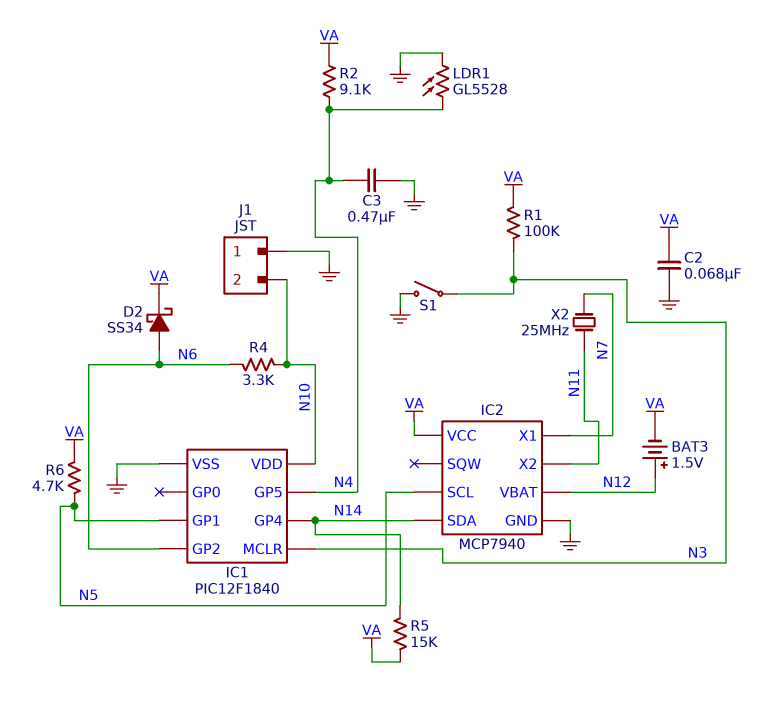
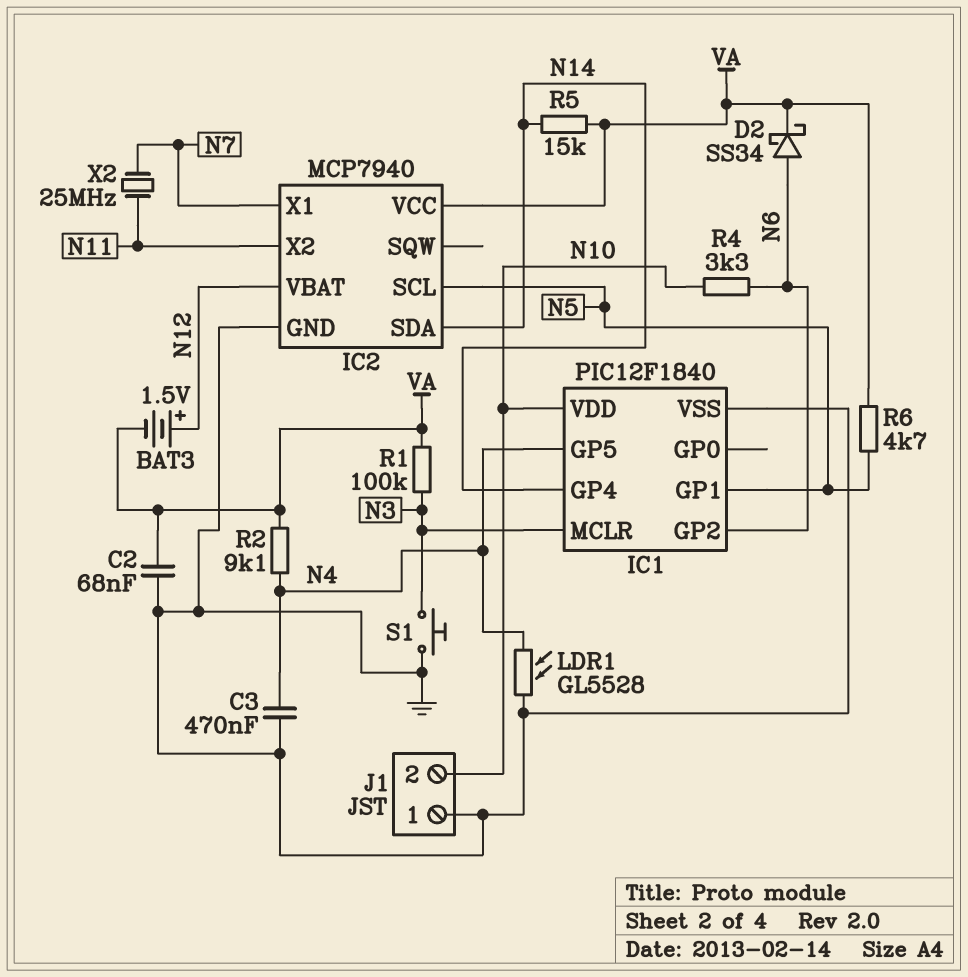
S1: switch (GND, N3) -> button (GND, N3)

